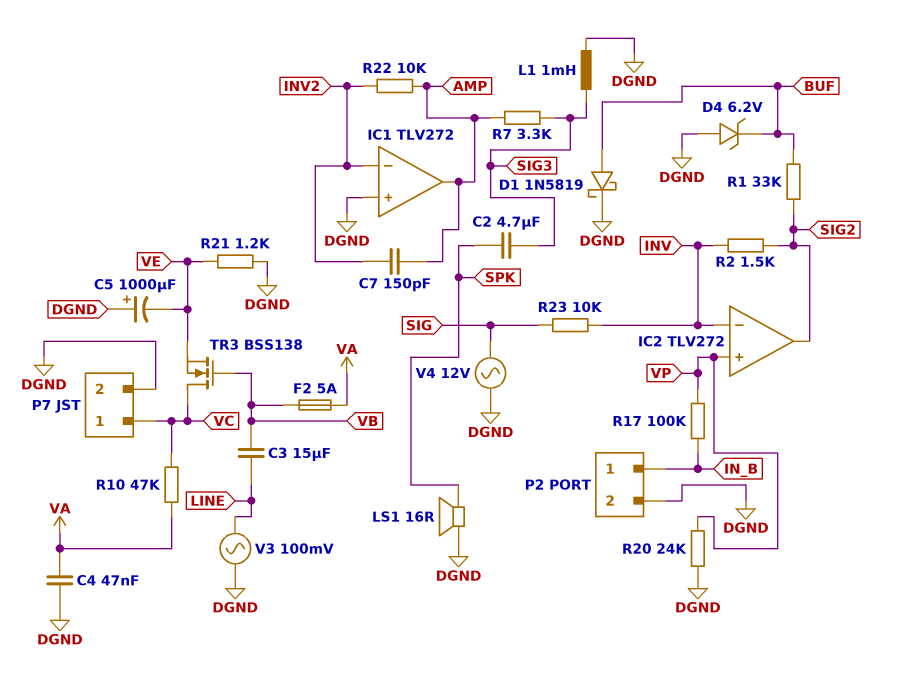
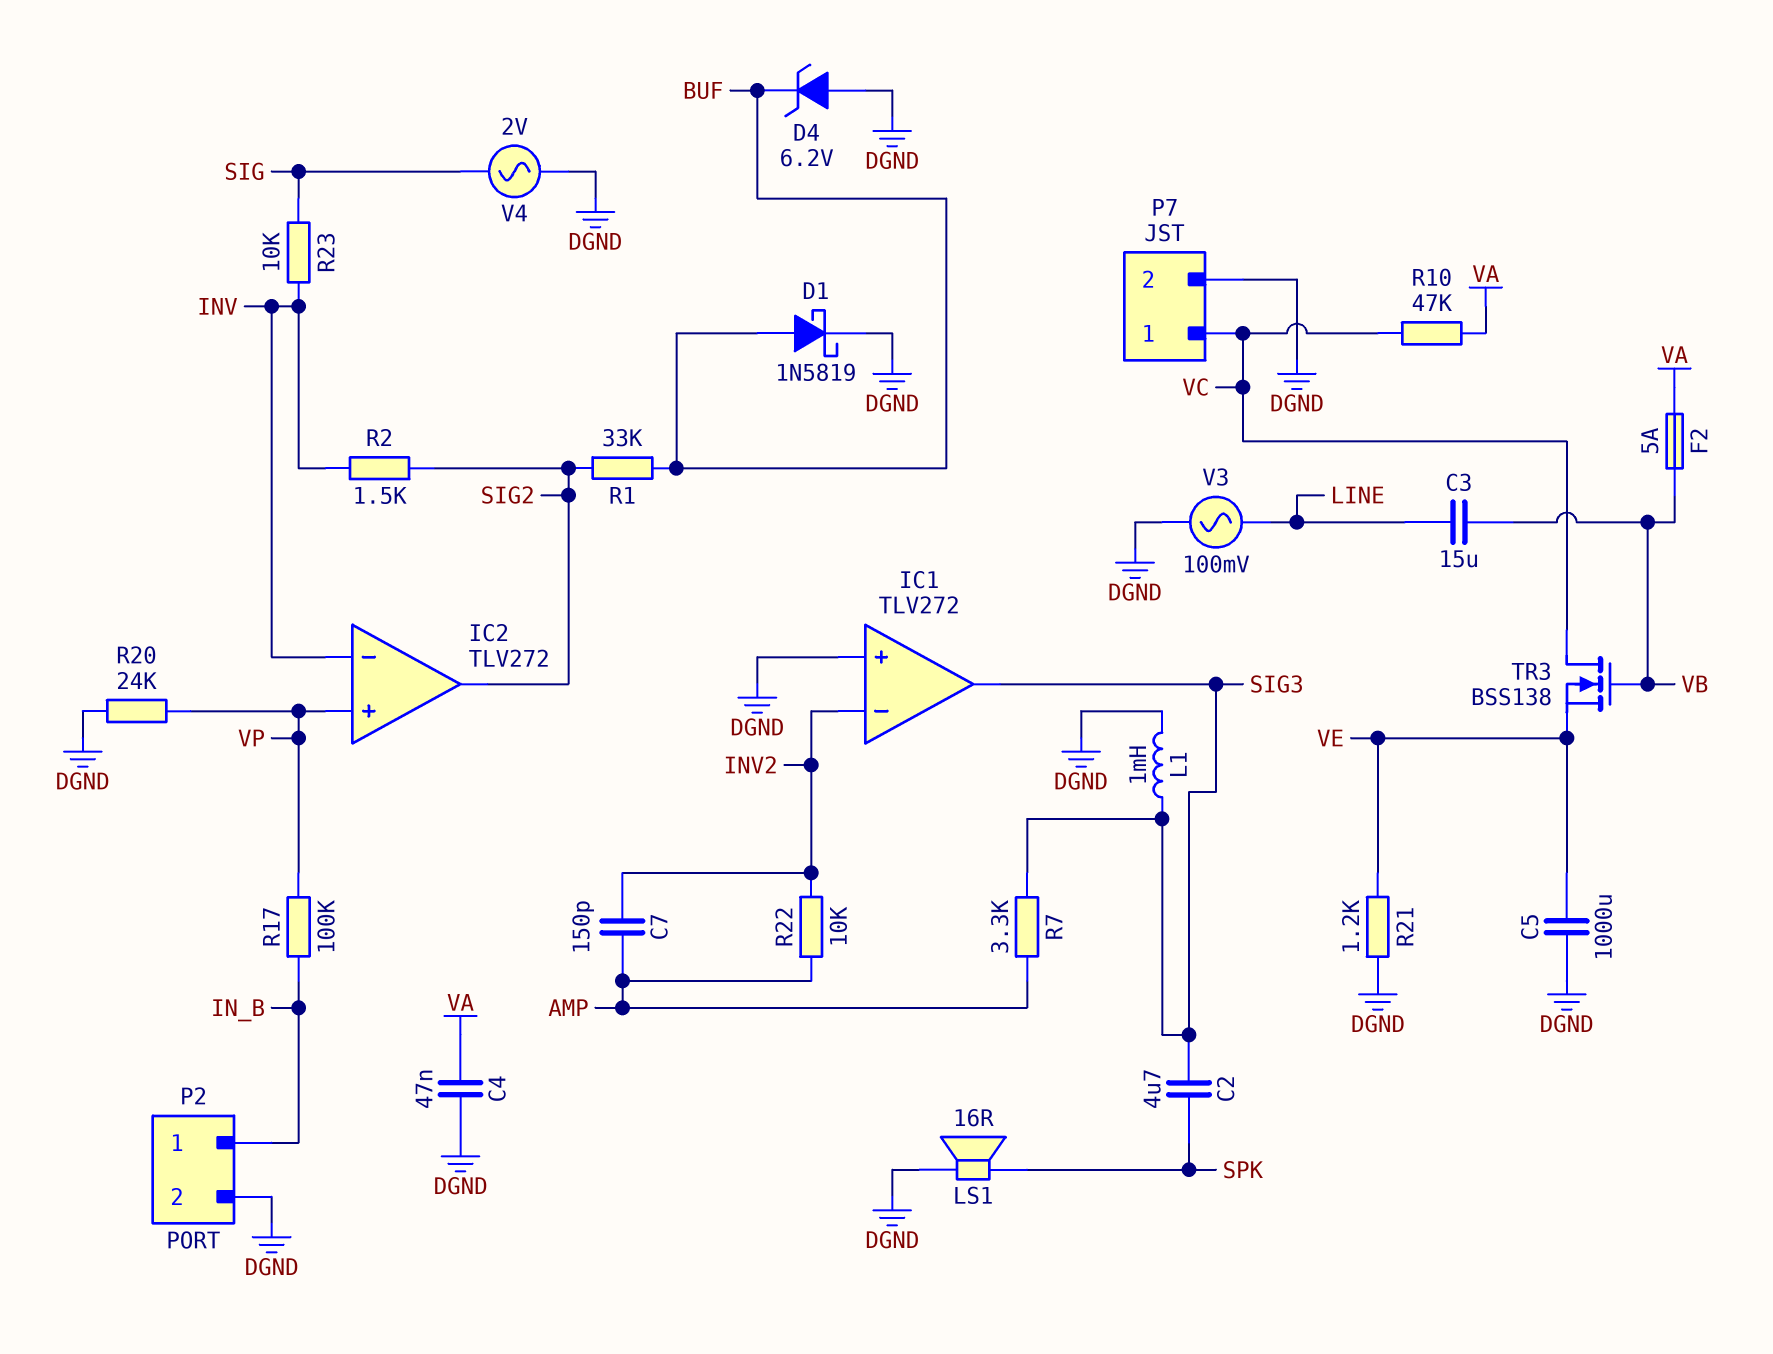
C5: 1000uF (plus DGND, minus VE) -> 1000uF (DGND, VE)
IC1 pin out: AMP -> SIG3
V4: AC 12V (DGND, SIG) -> AC 2V (DGND, SIG)

